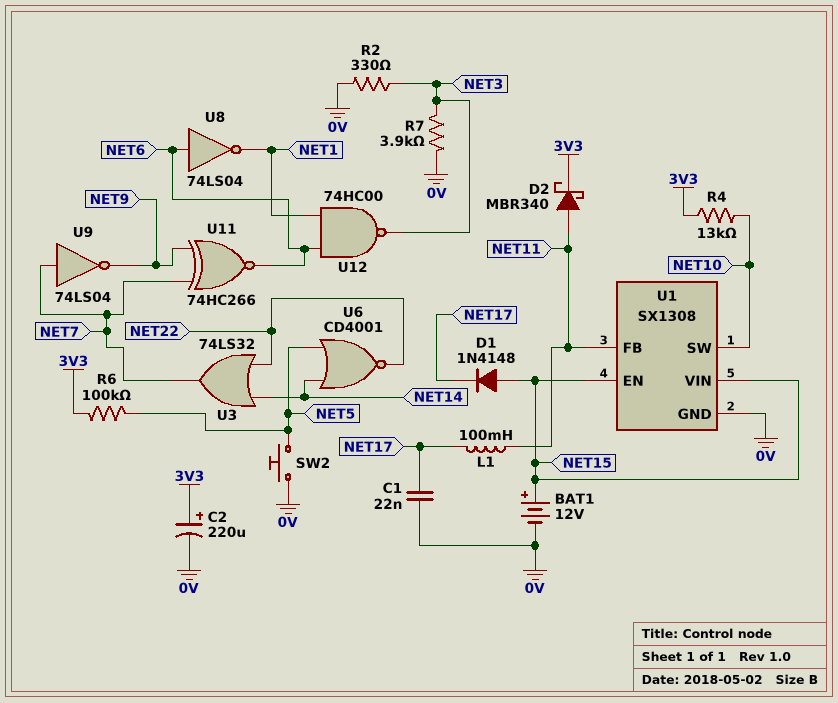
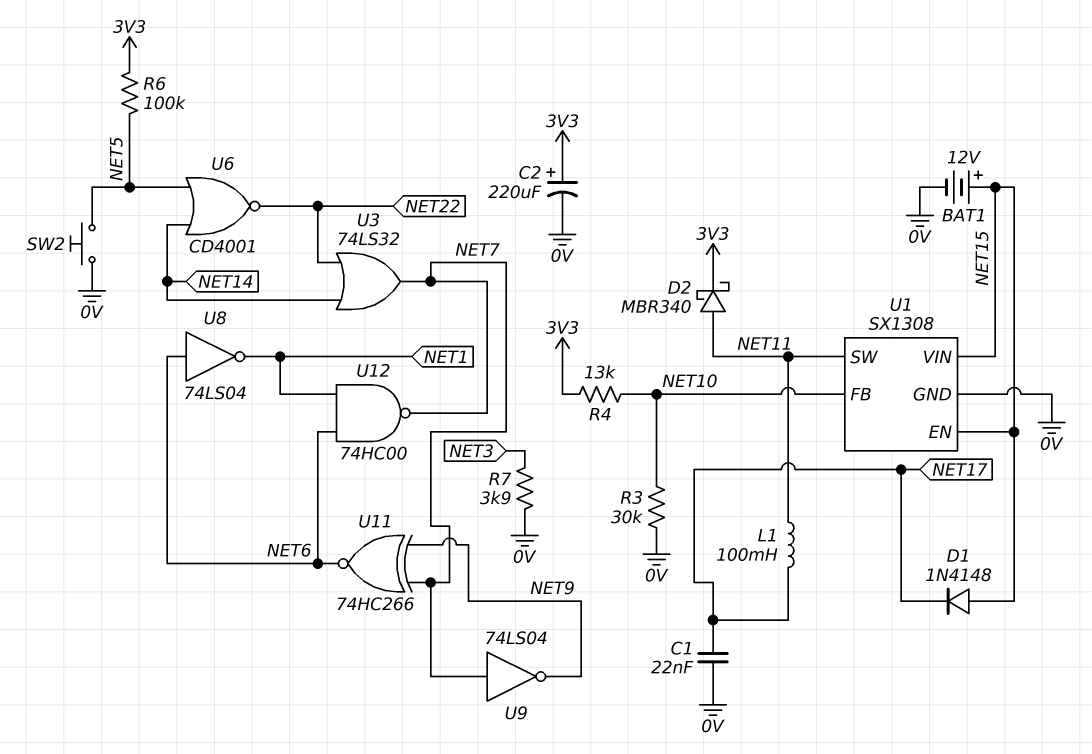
R2: 330 (0V, NET3) -> none
R3: none -> 30k (0V, NET10)
U1 pin FB: NET11 -> NET10
U1 pin SW: NET10 -> NET11
U12: NAND 74HC00 (in NET1, in NET6, out NET3) -> NAND 74HC00 (in NET1, in NET6, out NET7)

